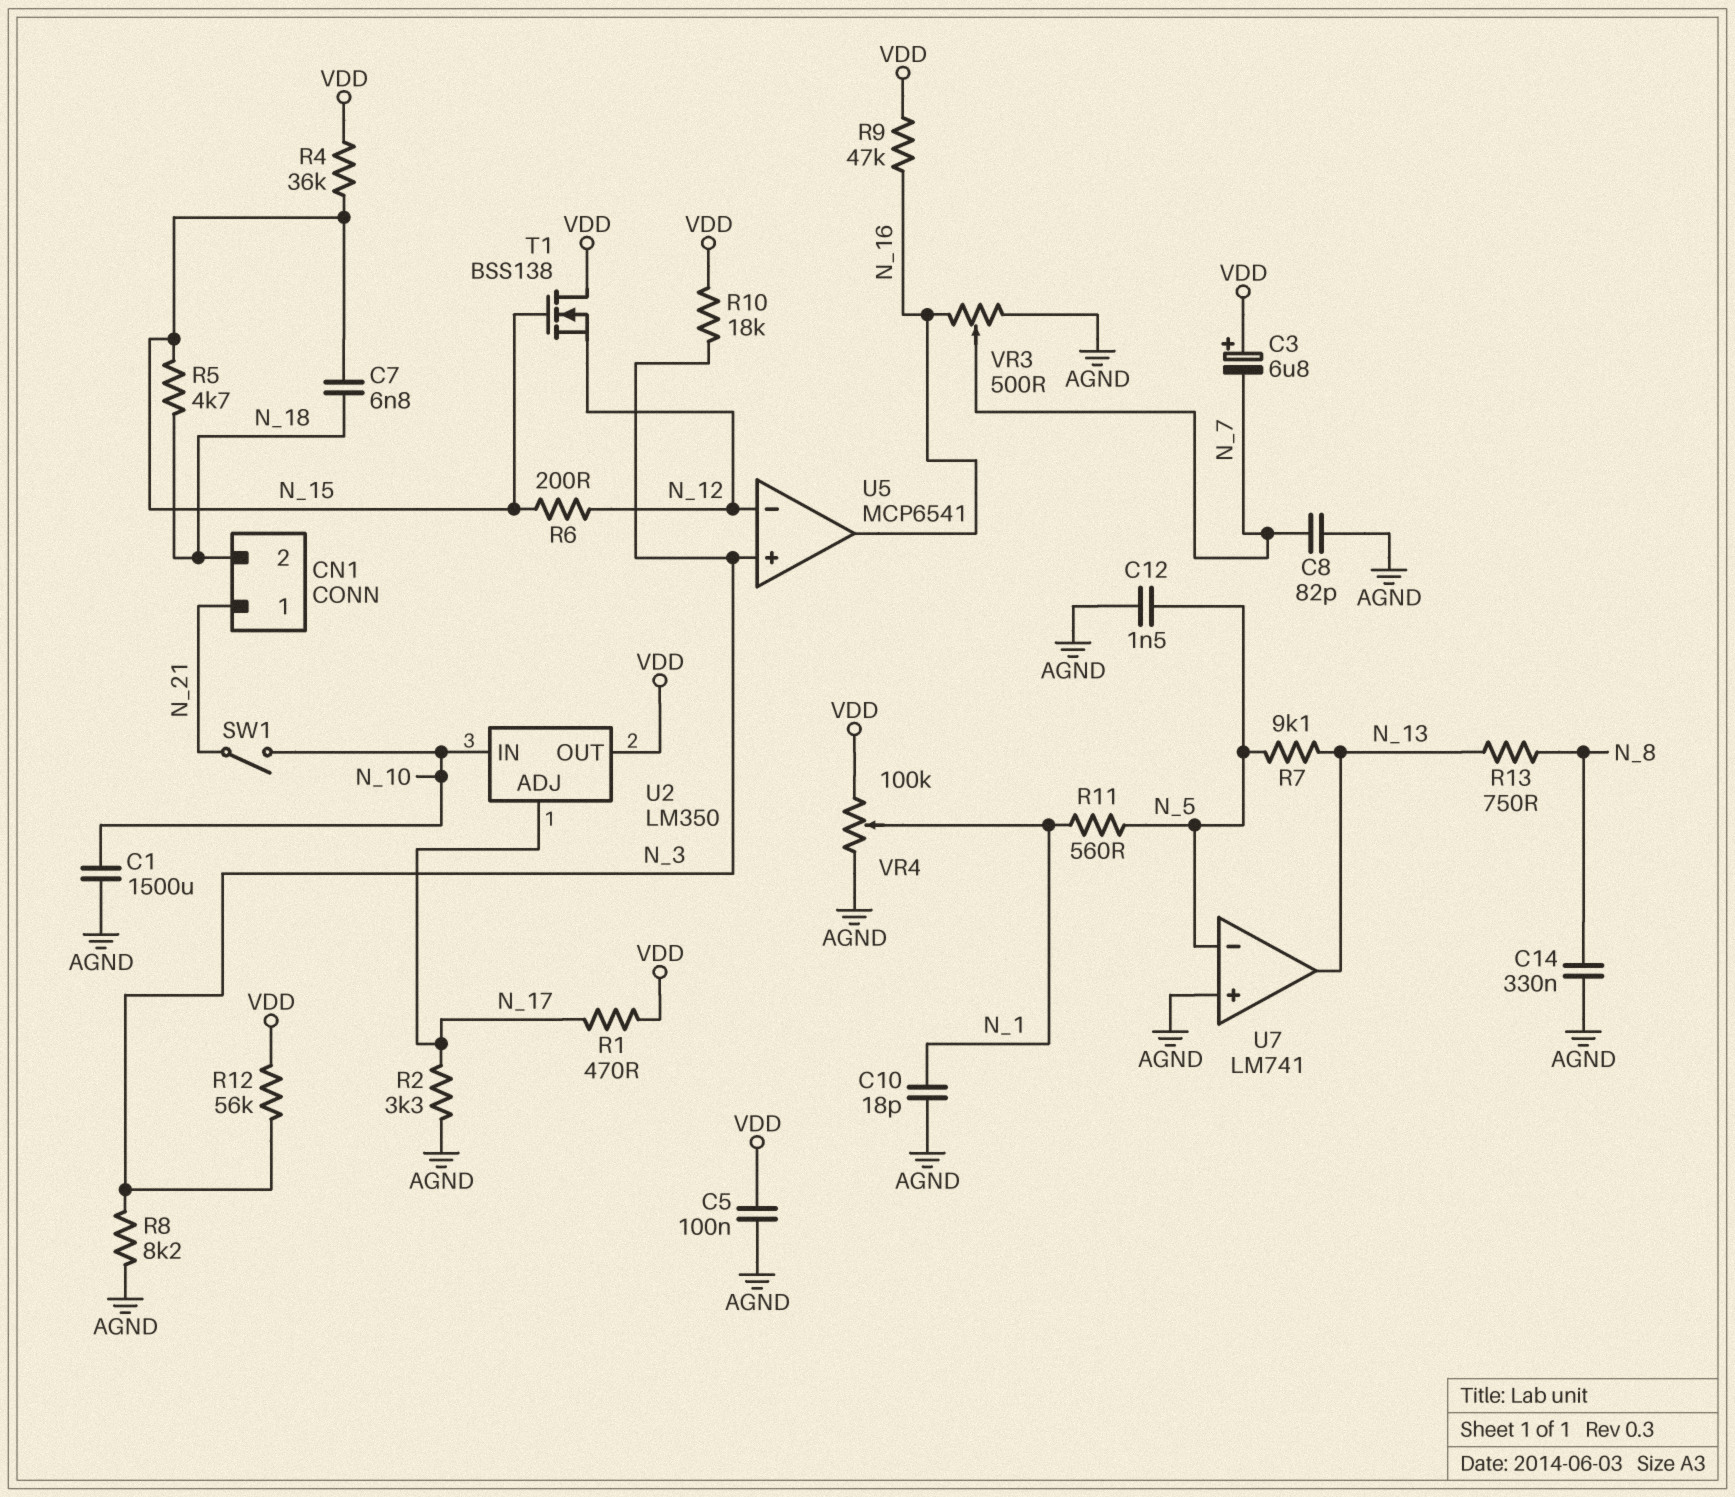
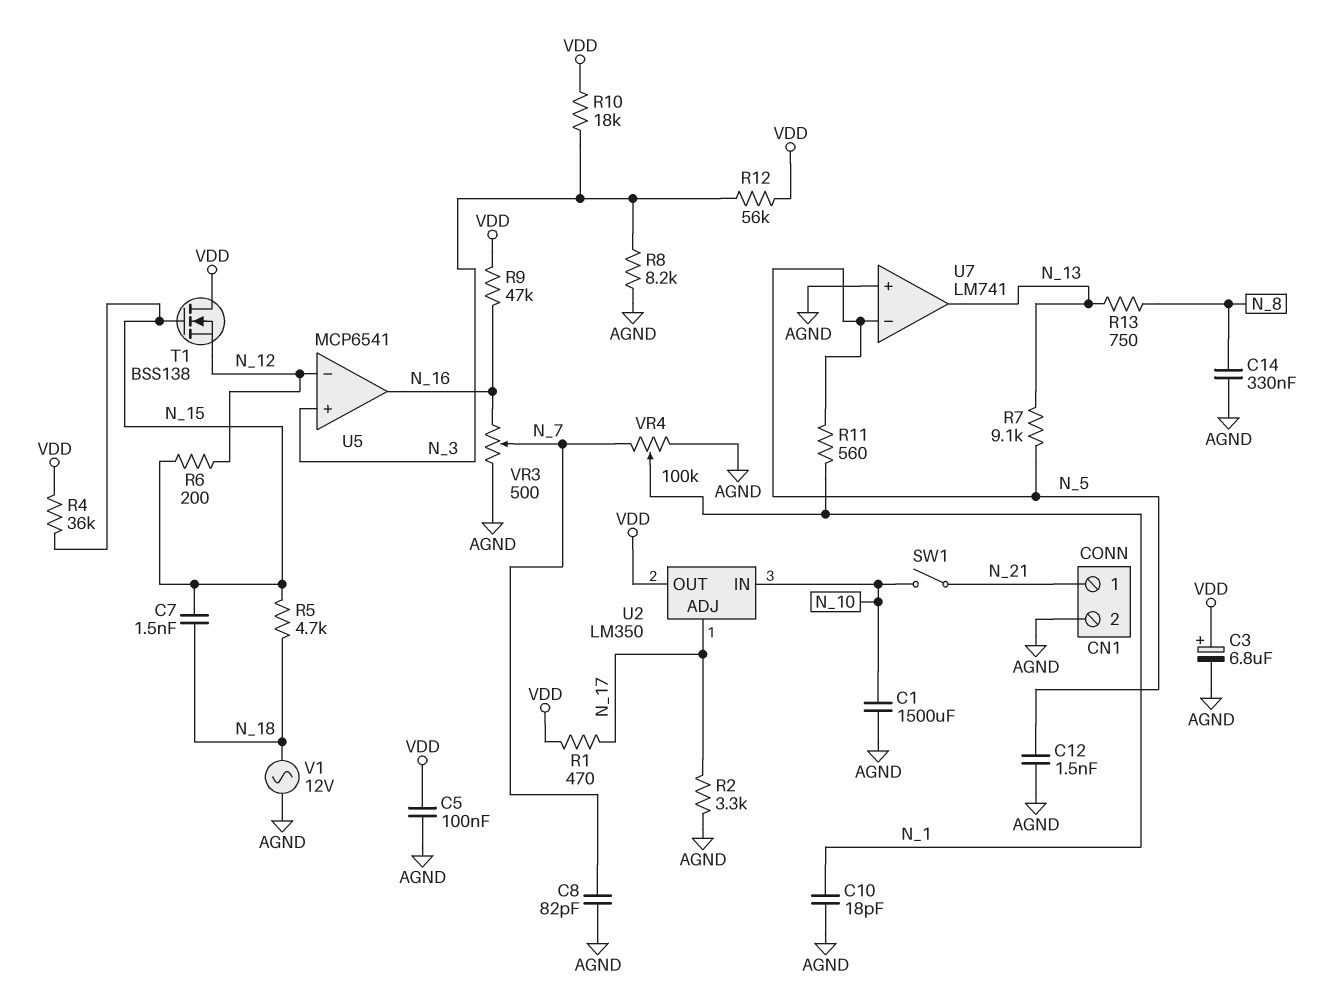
C3: 6.8uF (plus VDD, minus N_7) -> 6.8uF (plus VDD, minus AGND)
C7: 6.8nF (N_15, N_18) -> 1.5nF (N_15, N_18)
CN1 pin 2: N_18 -> AGND
V1: none -> AC 12V (AGND, N_18)
VR4: 100k (AGND, VDD, wiper N_1) -> 100k (AGND, N_7, wiper N_1)

